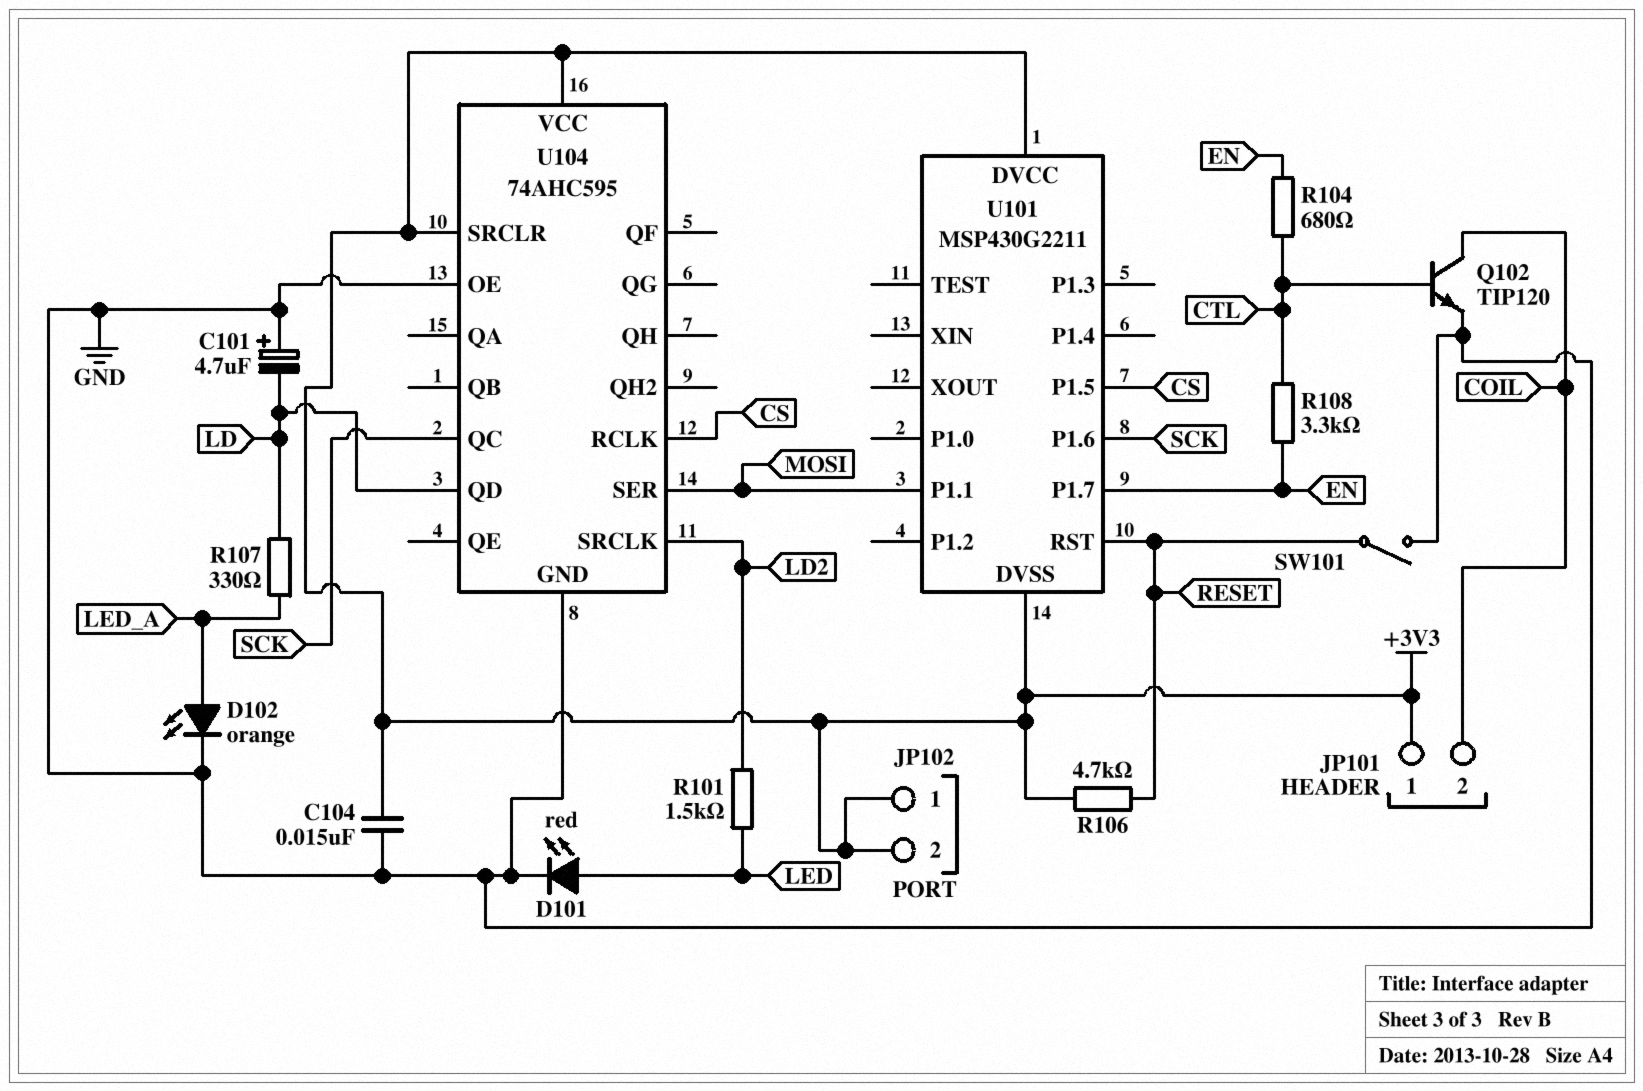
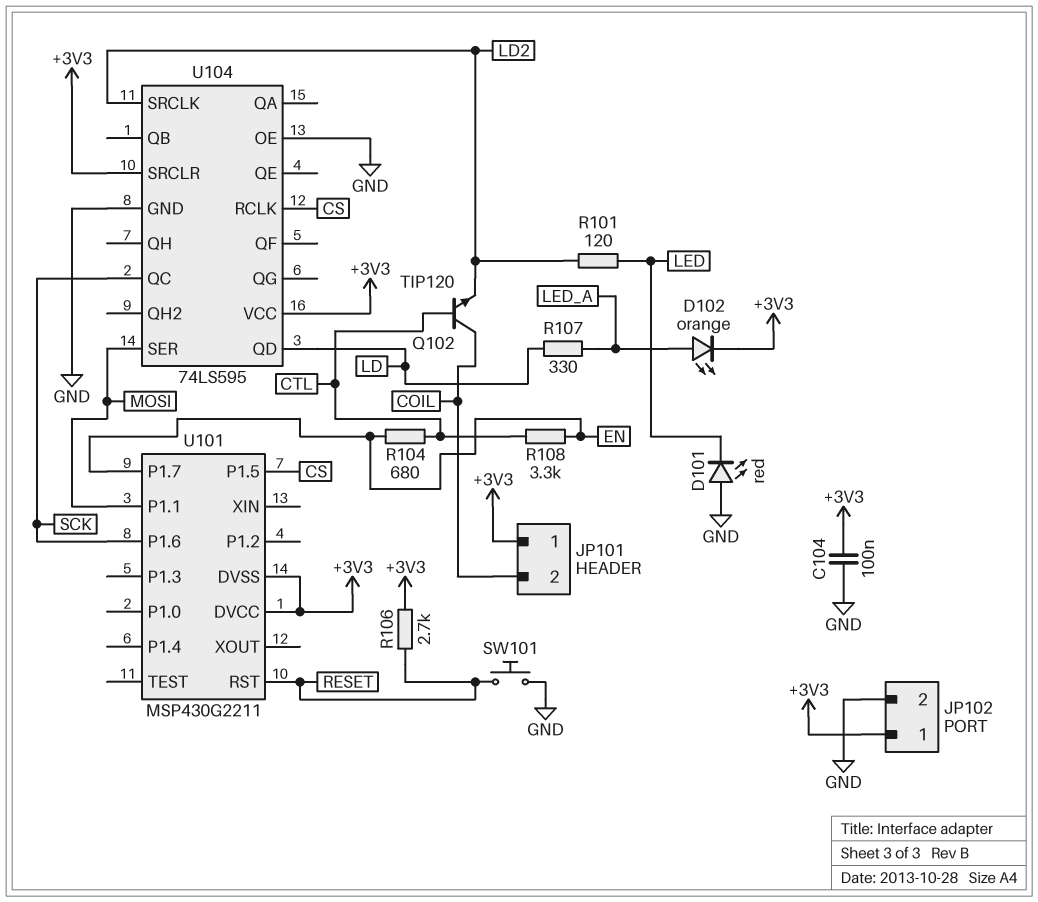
C101: 4.7uF (plus GND, minus LD) -> none
C104: 15nF (+3V3, GND) -> 100nF (+3V3, GND)
D101: LED red (A LED, K GND) -> LED red (A GND, K LED)
D102: LED orange (A LED_A, K GND) -> LED orange (A LED_A, K +3V3)
JP102 pin 2: +3V3 -> GND
Q102: NPN TIP120 (B CTL, C COIL, E GND) -> NPN TIP120 (B CTL, C COIL, E LD2)
R101: 1.5k (LD2, LED) -> 120 (LD2, LED)
R106: 4.7k (+3V3, RESET) -> 2.7k (+3V3, RESET)
SW101: switch (GND, RESET) -> button (GND, RESET)
U104: 74AHC595 -> 74LS595

